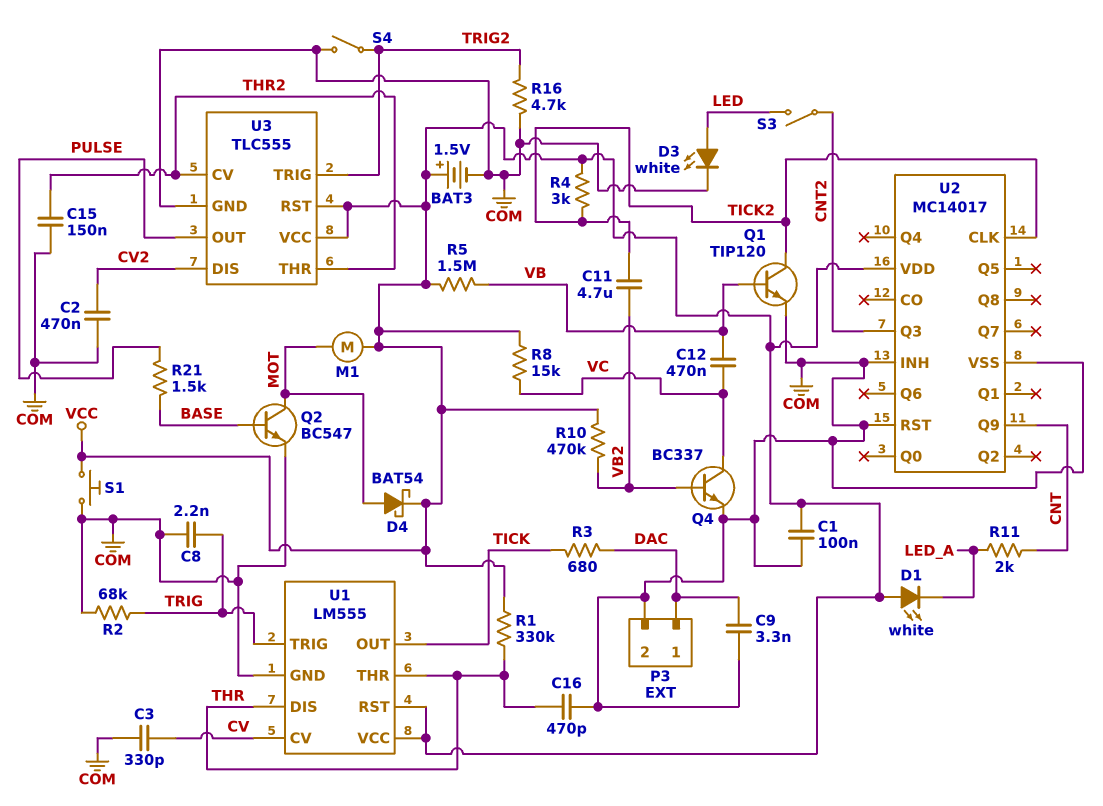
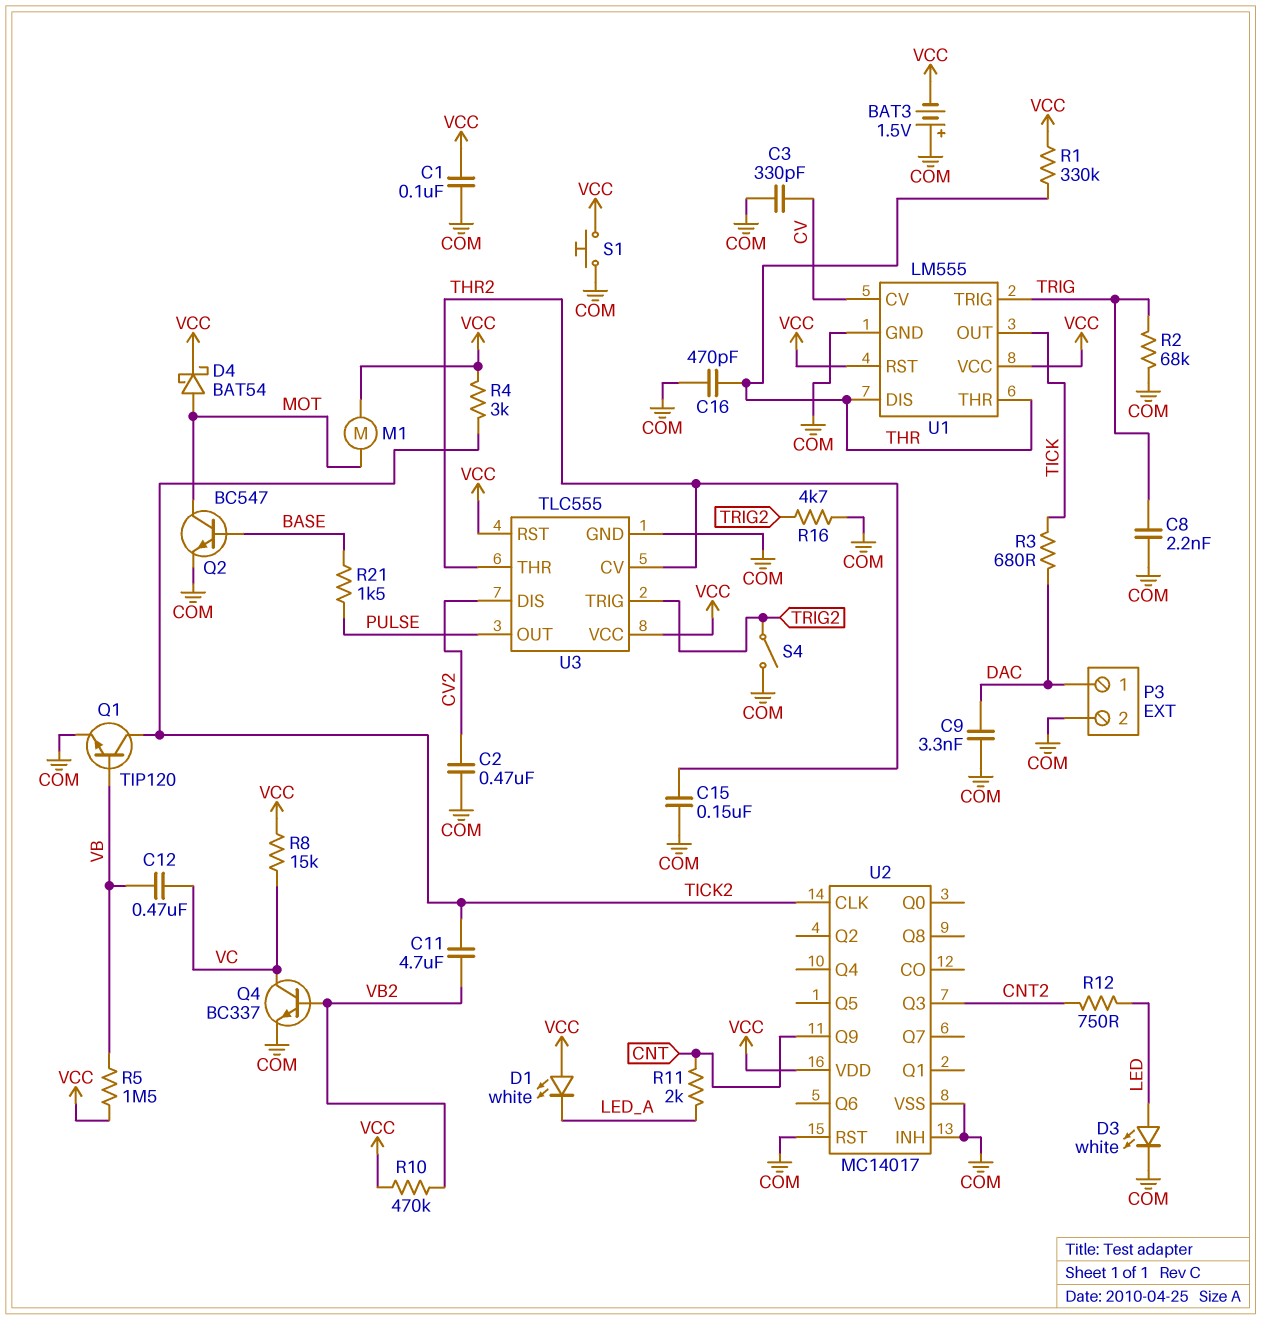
BAT3: 1.5V (plus VCC, minus COM) -> 1.5V (plus COM, minus VCC)
R12: none -> 750 (CNT2, LED)
S3: switch (CNT2, LED) -> none

